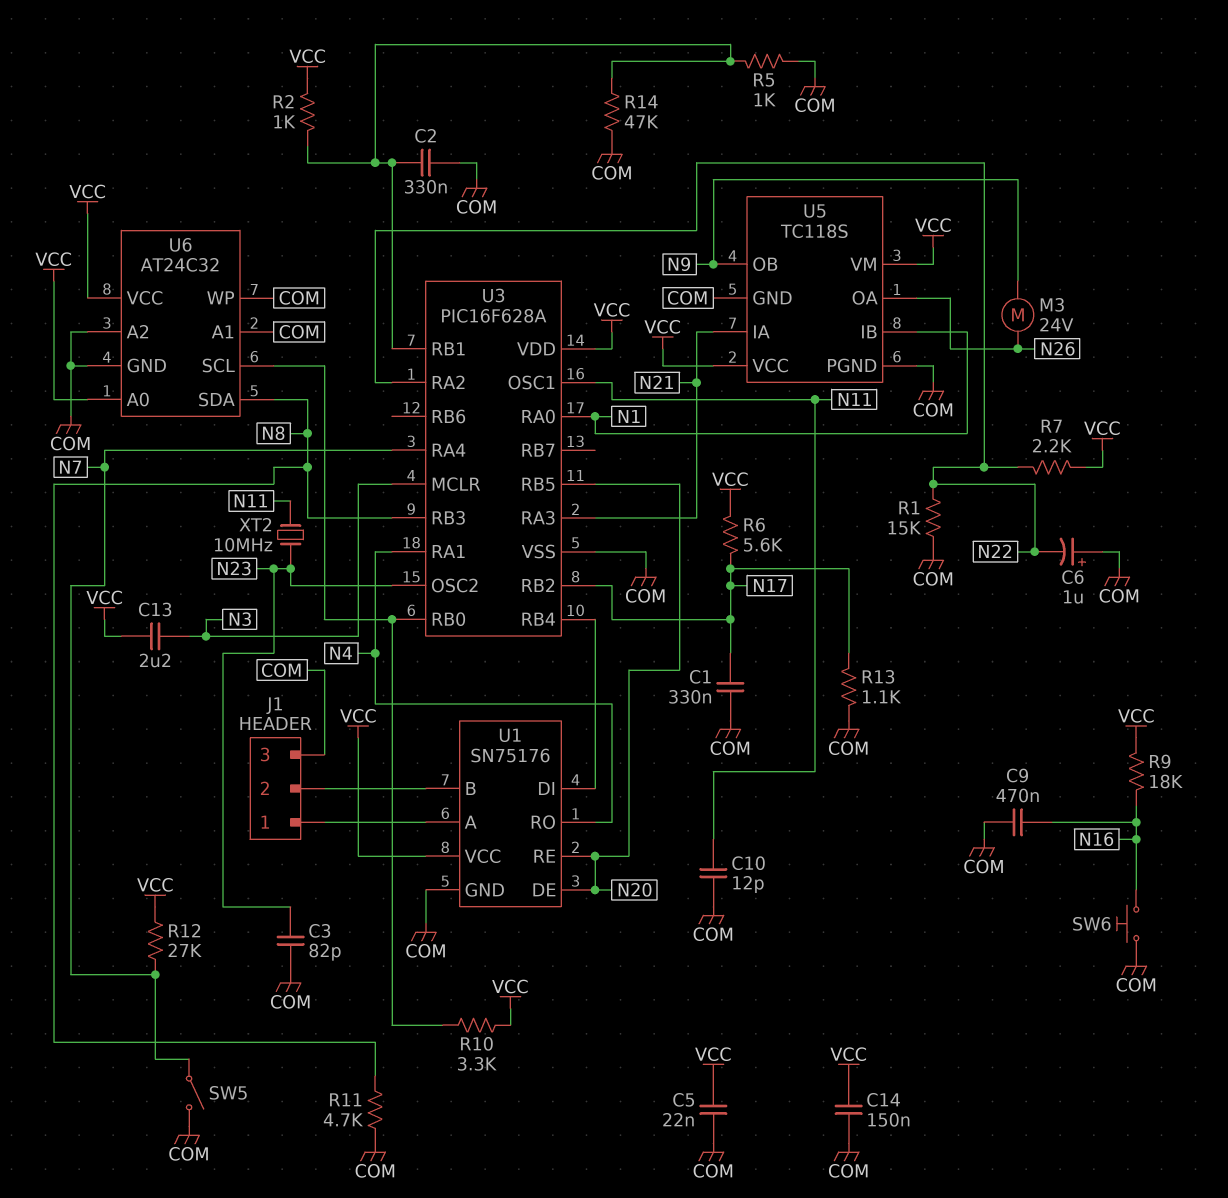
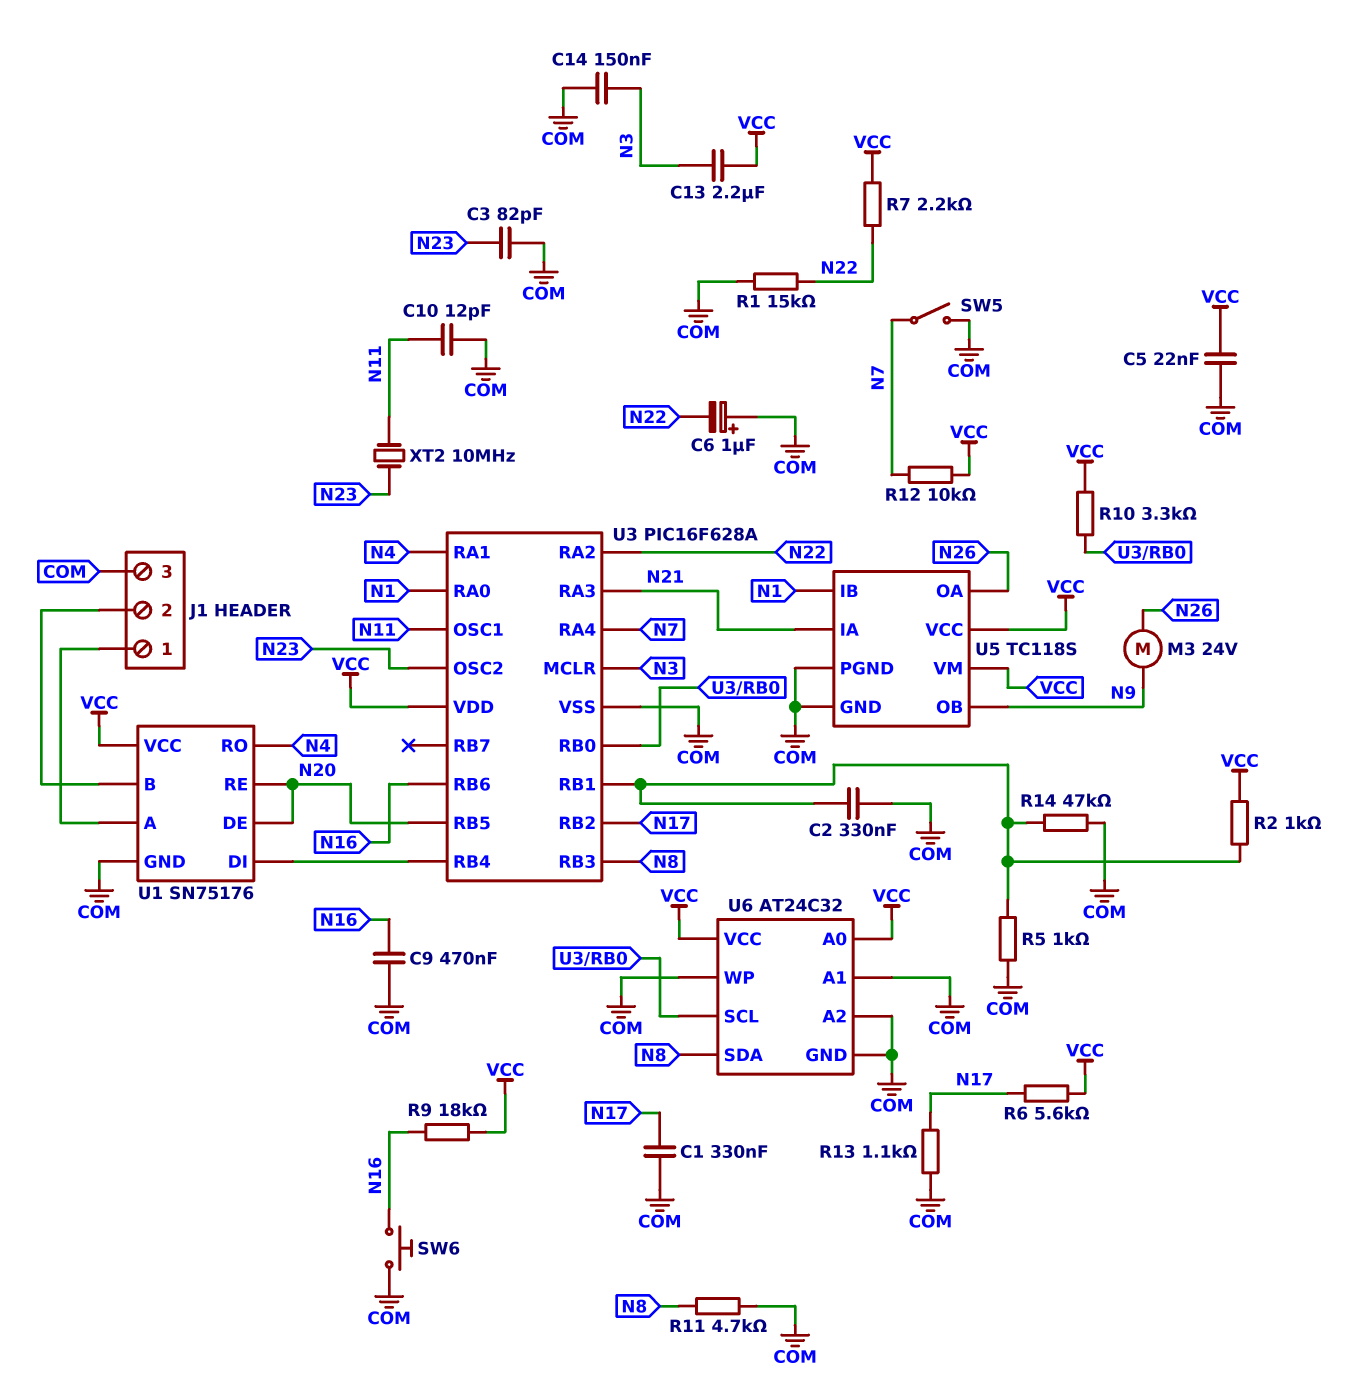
C14: 150nF (COM, VCC) -> 150nF (COM, N3)
R12: 27k (N7, VCC) -> 10k (N7, VCC)
U3 pin RB6: none -> N16

